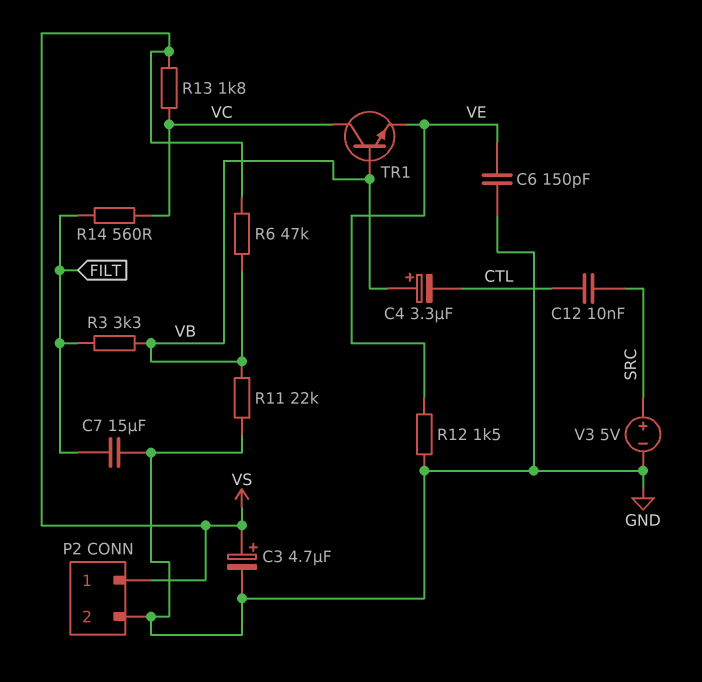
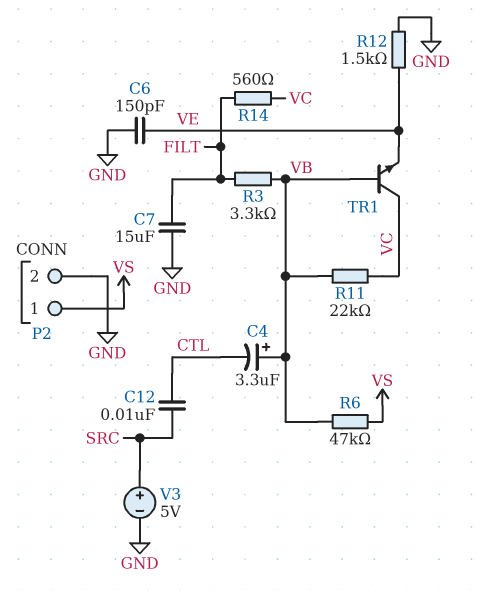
C3: 4.7uF (plus VS, minus GND) -> none
R11: 22k (GND, VB) -> 22k (VB, VC)
R13: 1.8k (VC, VS) -> none

